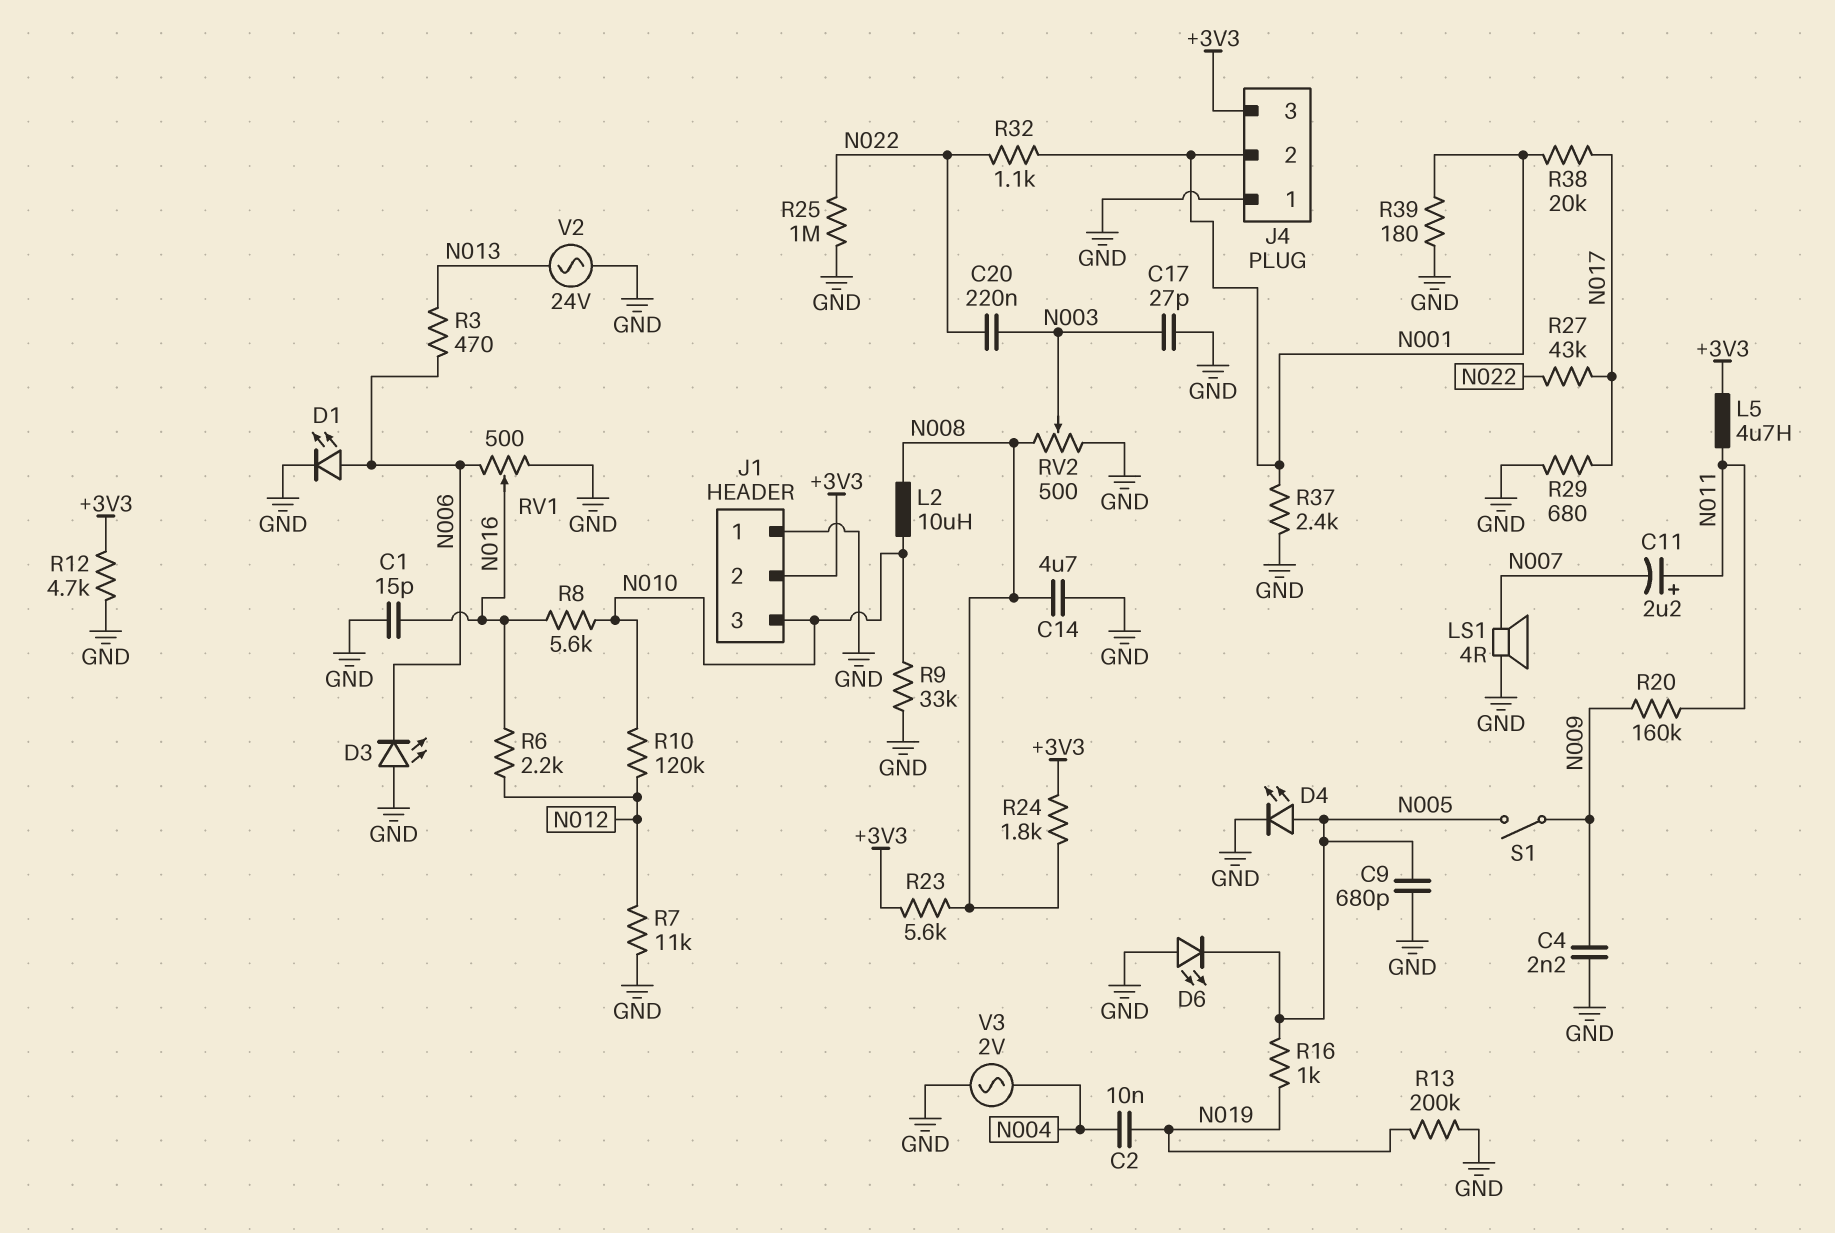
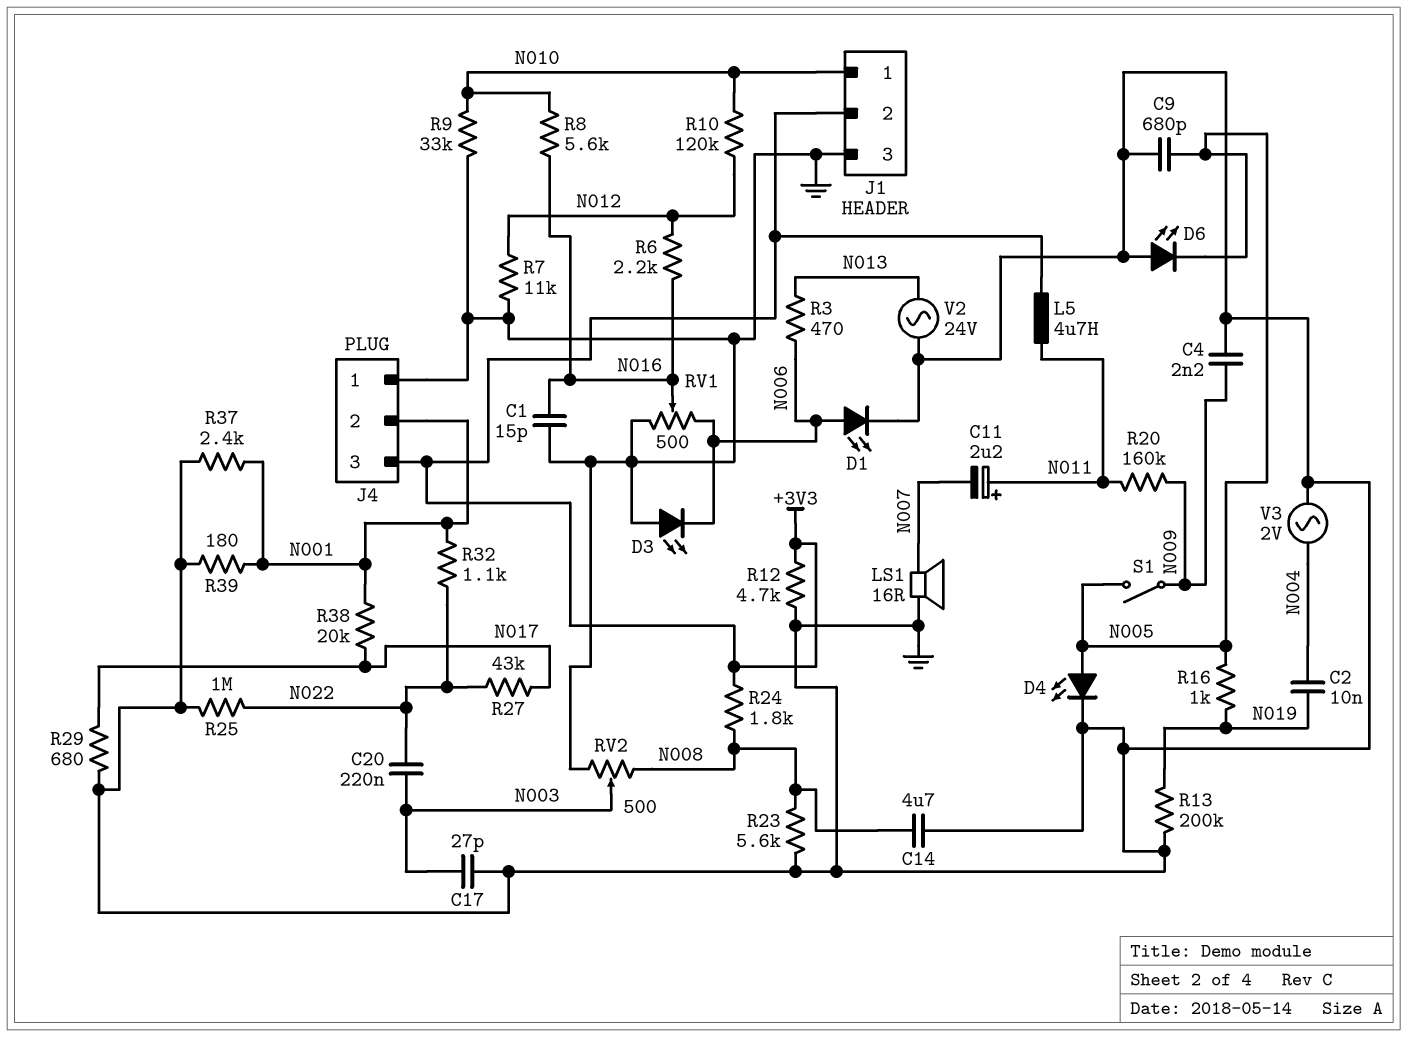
J1 pin 1: GND -> N010
J1 pin 3: N010 -> GND
L2: 10uH (N008, N010) -> none
LS1: speaker 4R (GND, N007) -> speaker 16R (GND, N007)
R23: 5.6k (+3V3, N008) -> 5.6k (GND, N008)

